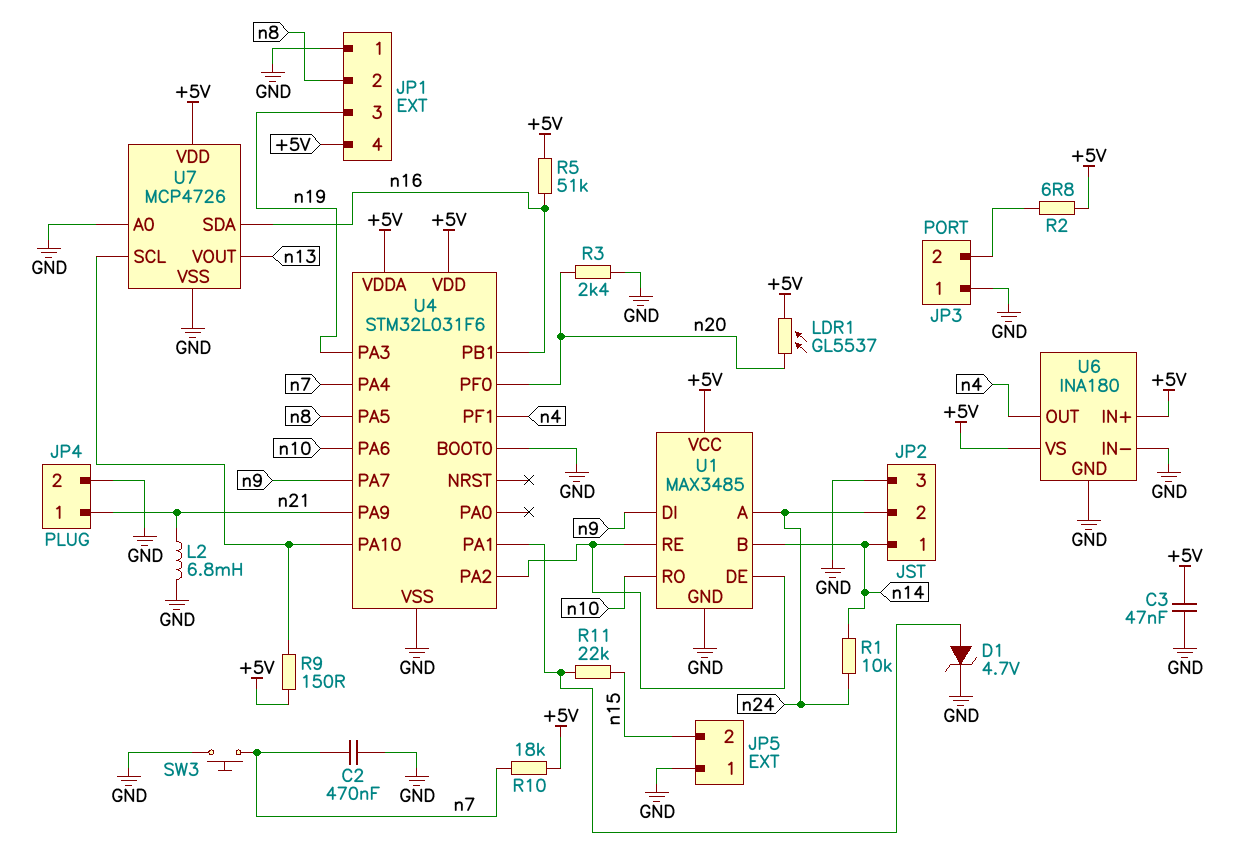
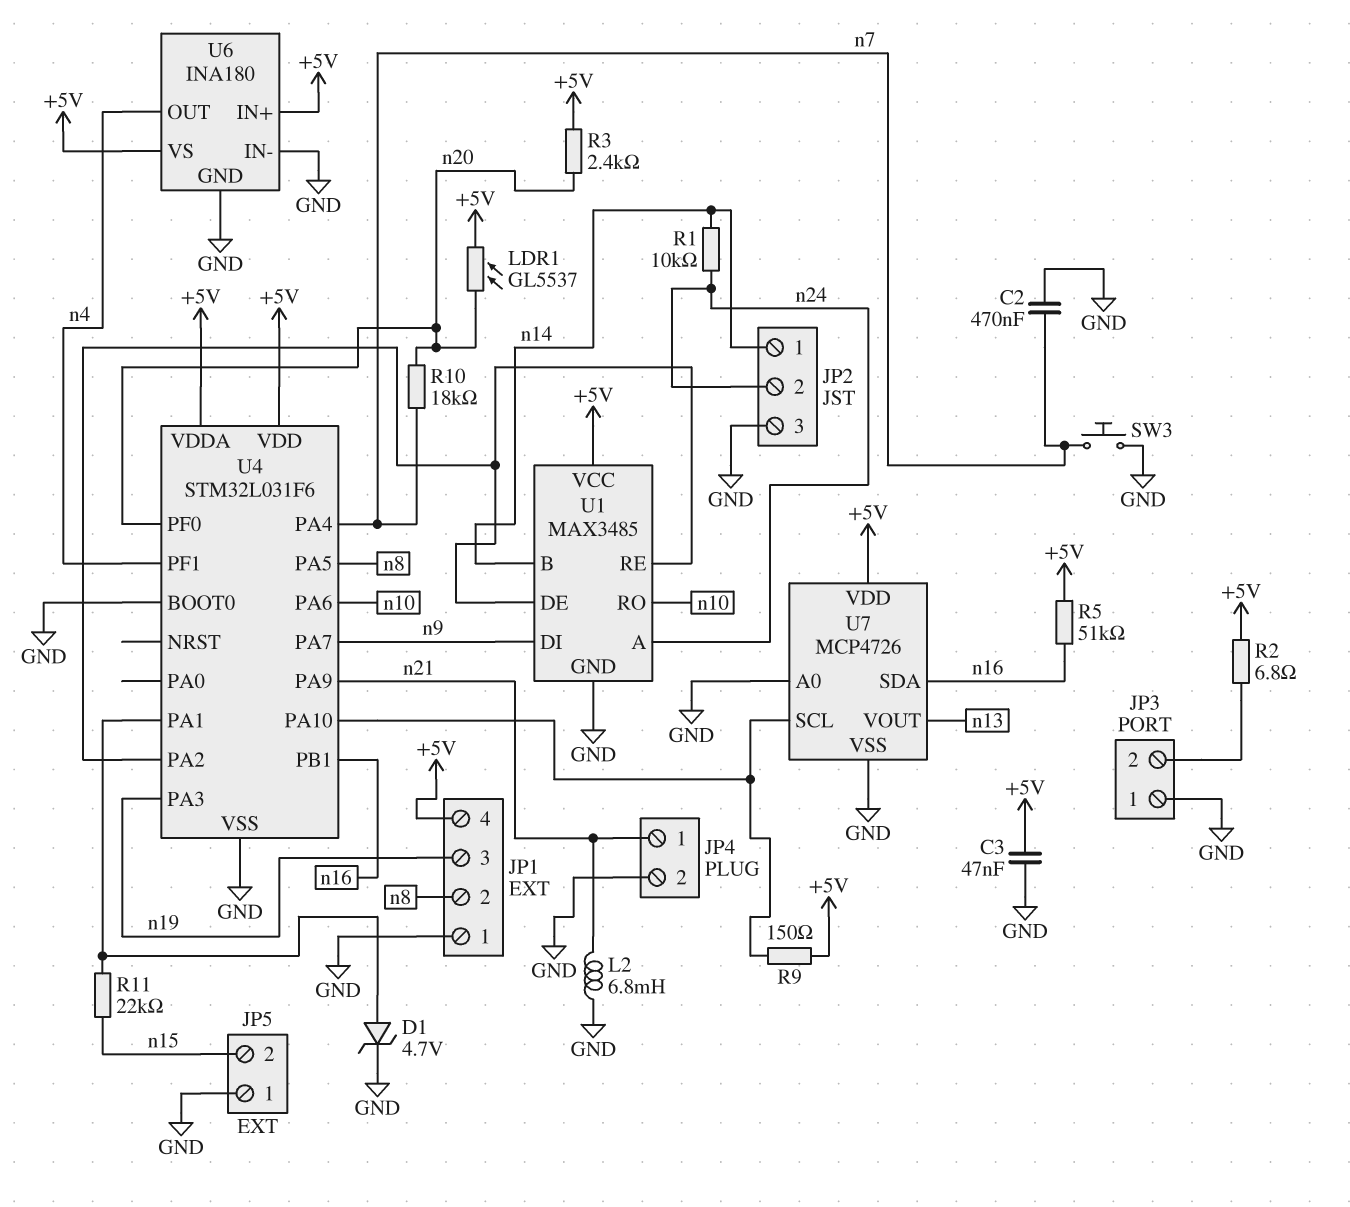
R3: 2.4k (GND, n20) -> 2.4k (+5V, n20)
R10: 18k (+5V, n7) -> 18k (n7, n20)

